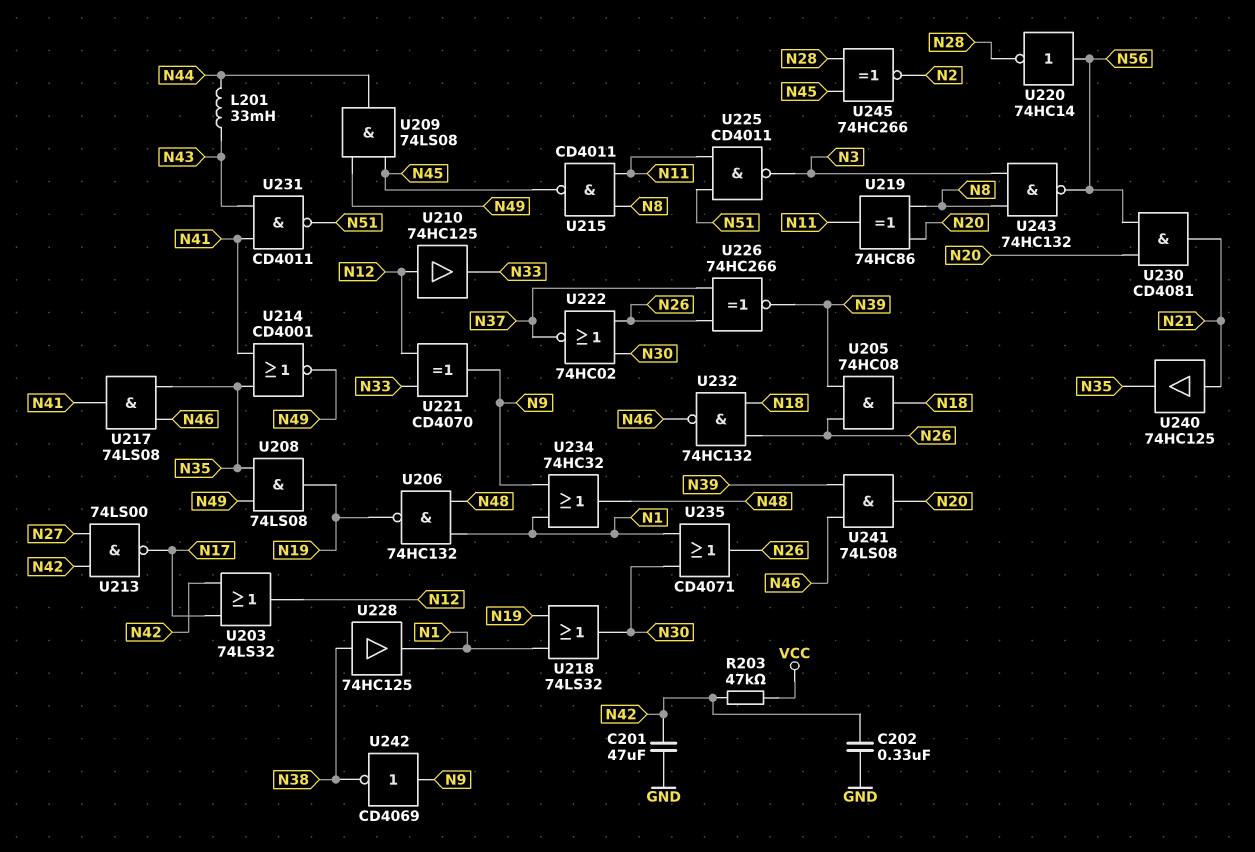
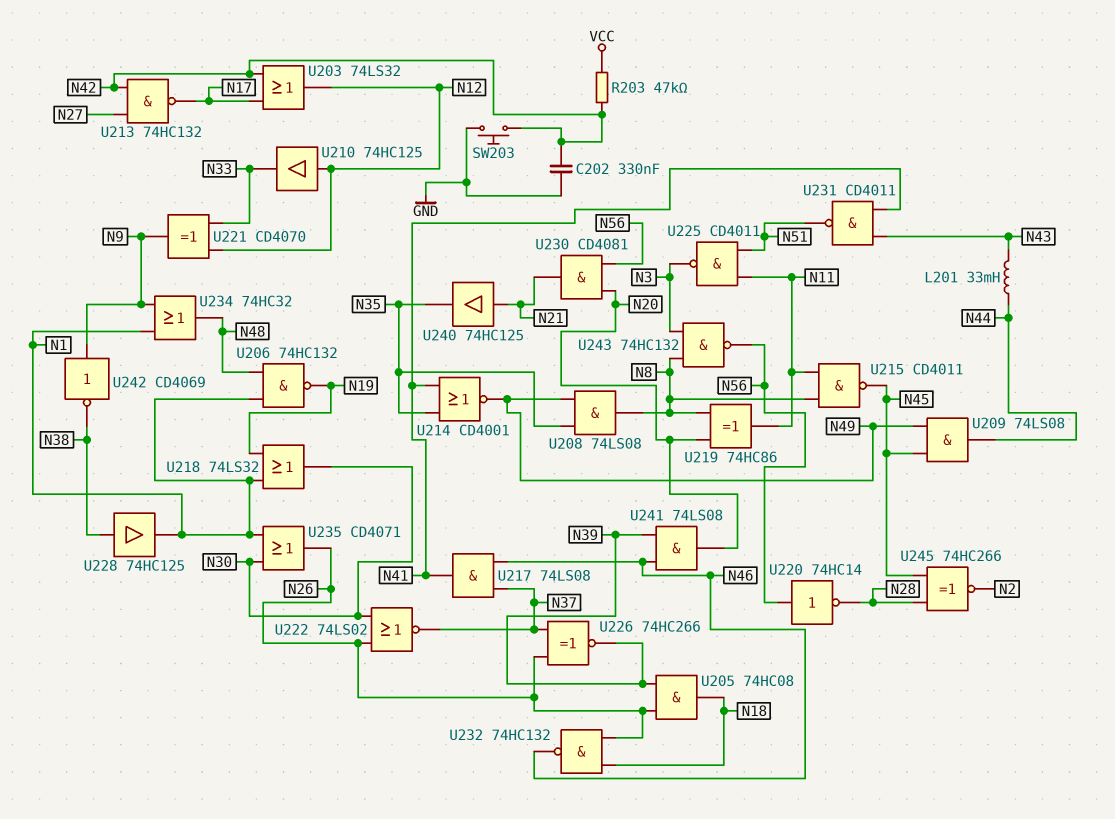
C201: 47uF (GND, N42) -> none
SW203: none -> button (GND, N42)
U208: AND 74LS08 (in N35, in N49, out N19) -> AND 74LS08 (in N35, in N49, out N8)
U213: NAND 74LS00 (in N27, in N42, out N17) -> NAND 74HC132 (in N27, in N42, out N17)
U217: AND 74LS08 (in N35, in N46, out N41) -> AND 74LS08 (in N37, in N46, out N41)
U222: NOR 74HC02 (in N26, in N30, out N37) -> NOR 74LS02 (in N26, in N30, out N37)

